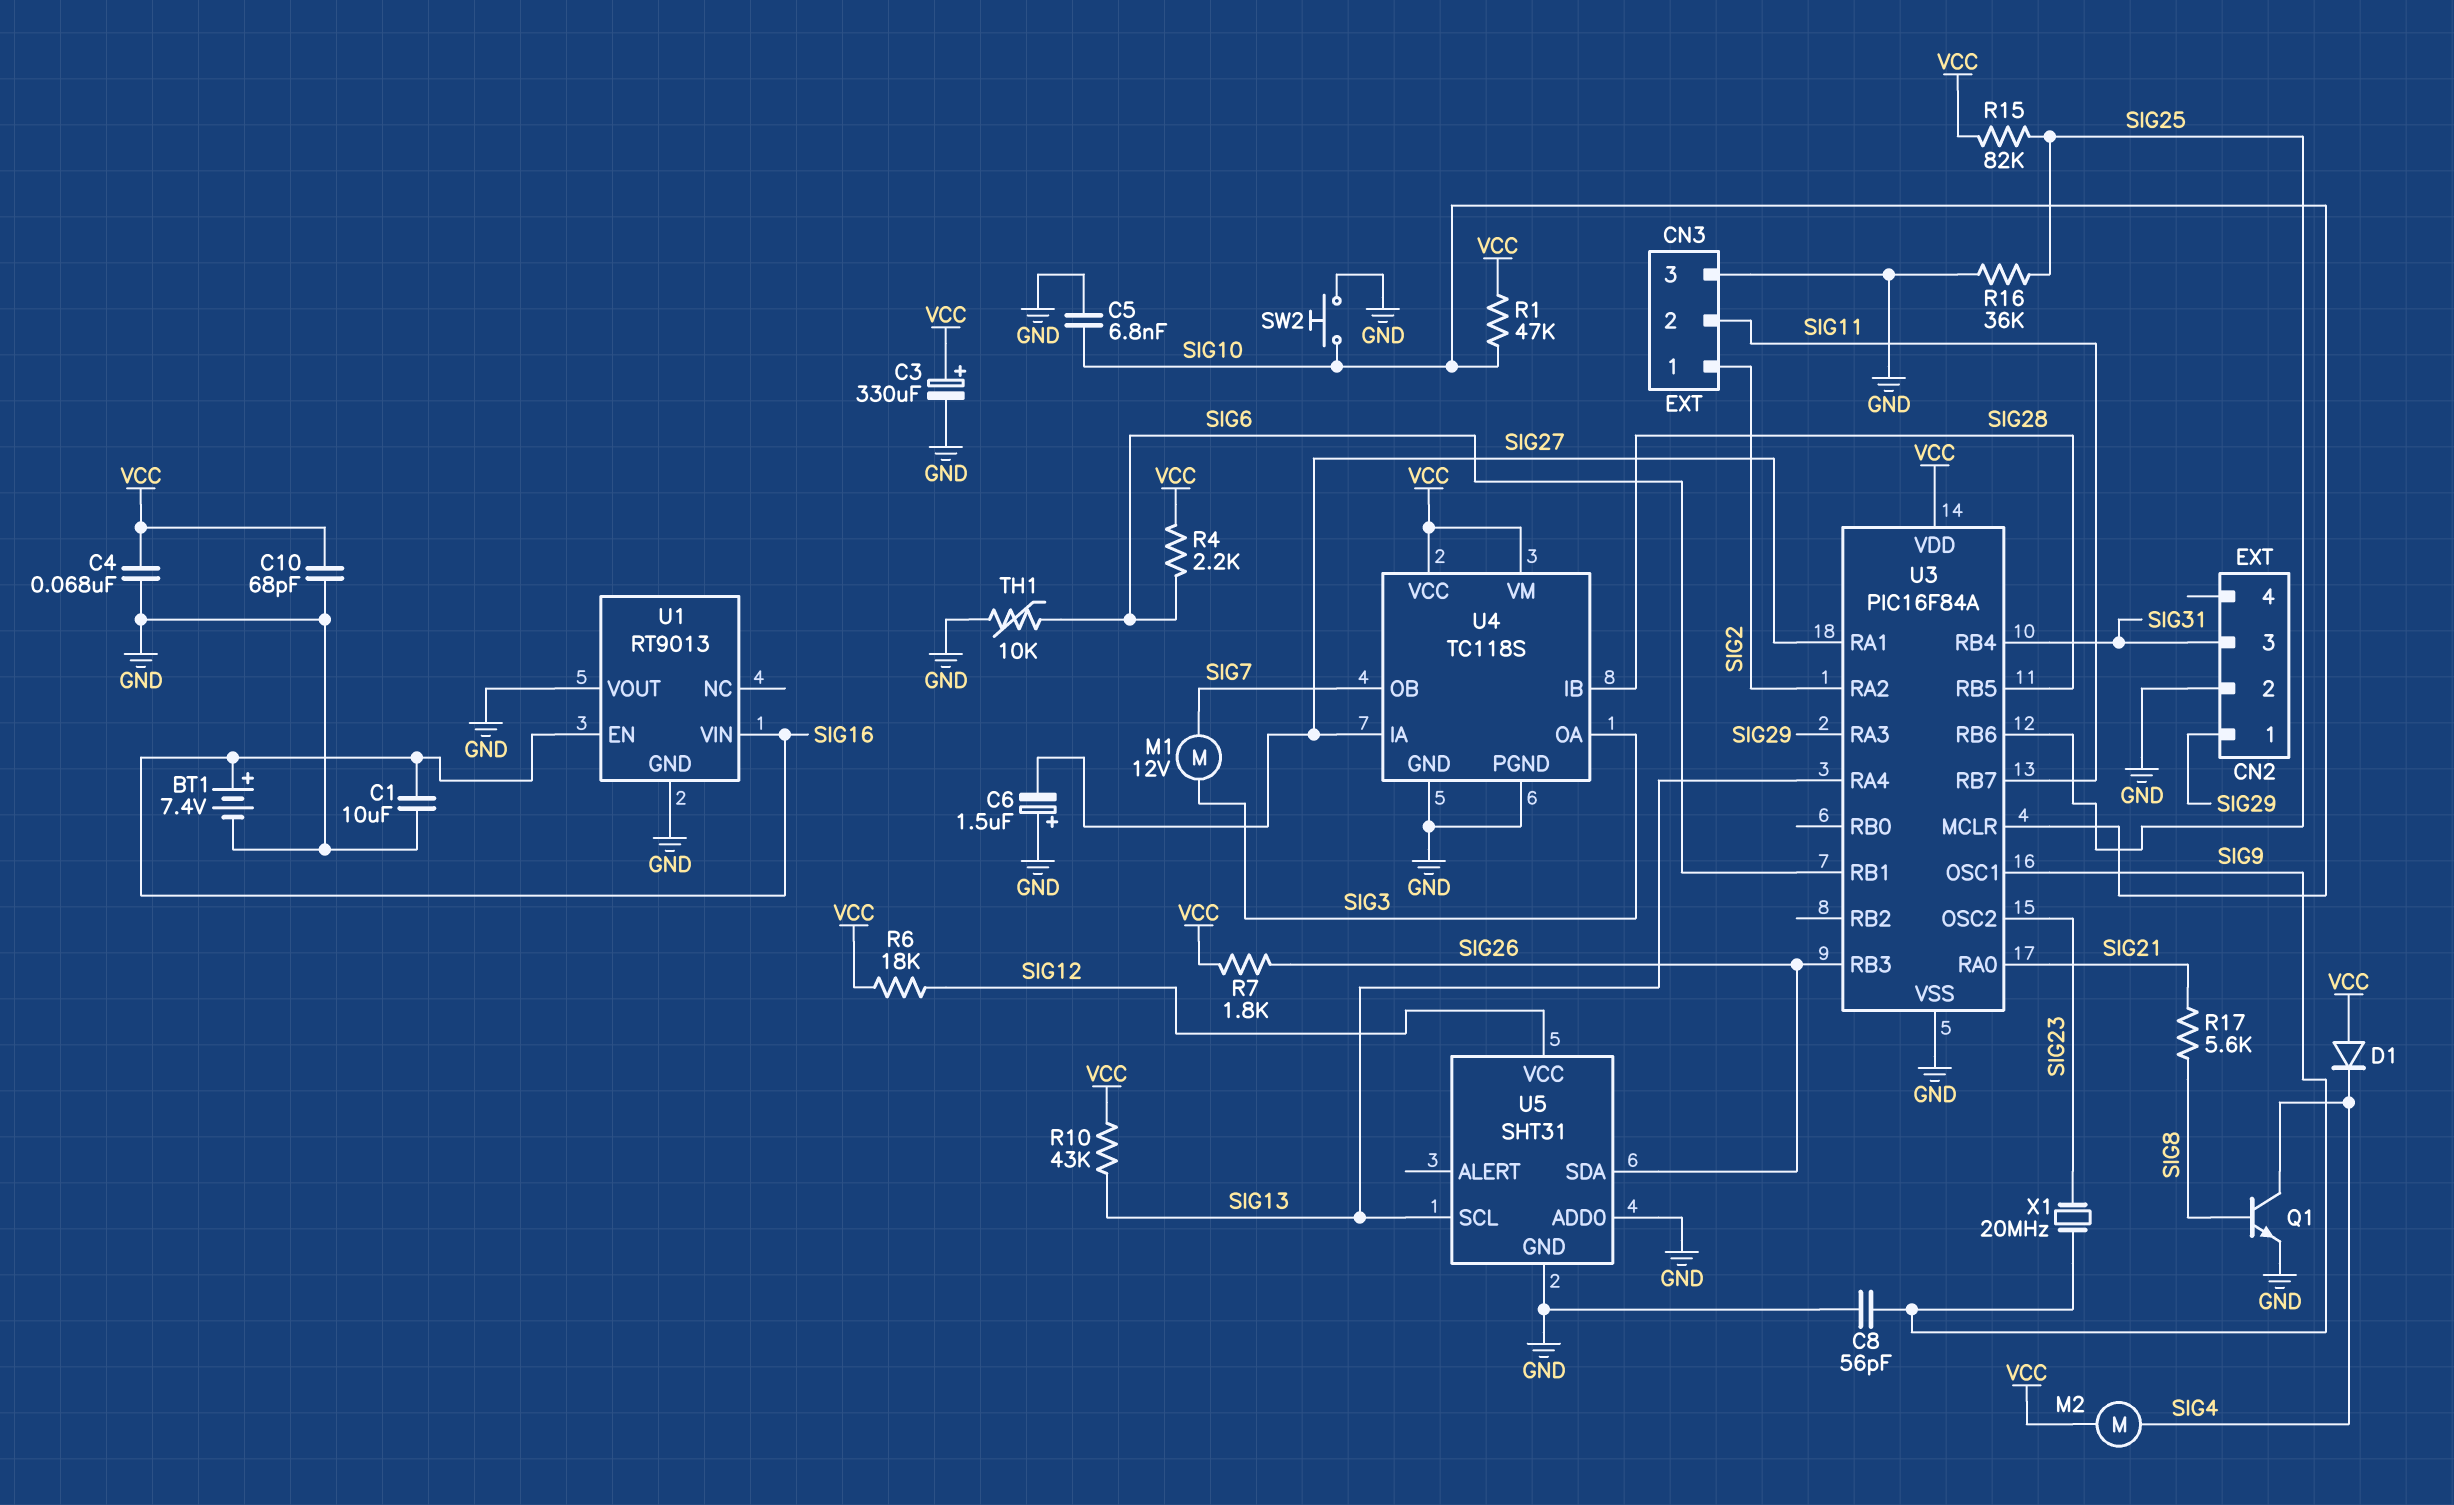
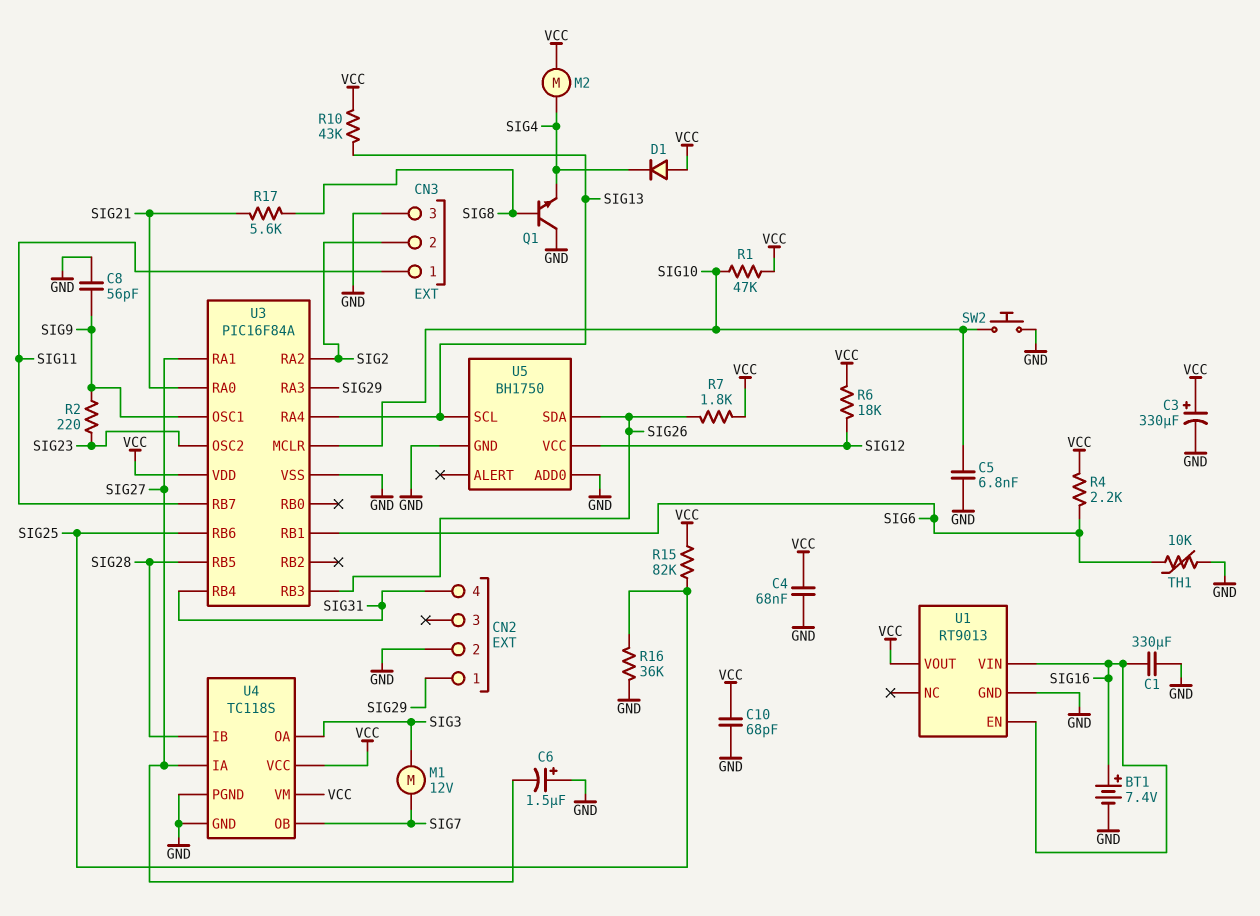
C1: 10uF (GND, SIG16) -> 330uF (GND, SIG16)
CN2 pin 3: SIG31 -> none
CN2 pin 4: none -> SIG31
CN3 pin 1: SIG2 -> SIG11
CN3 pin 2: SIG11 -> SIG2
Q1: NPN (B SIG8, C SIG4, E GND) -> NPN (B SIG8, C GND, E SIG4)
R2: none -> 220 (SIG9, SIG23)
U1 pin VOUT: GND -> VCC
U5: SHT31 -> BH1750
X1: 20MHz (SIG9, SIG23) -> none

